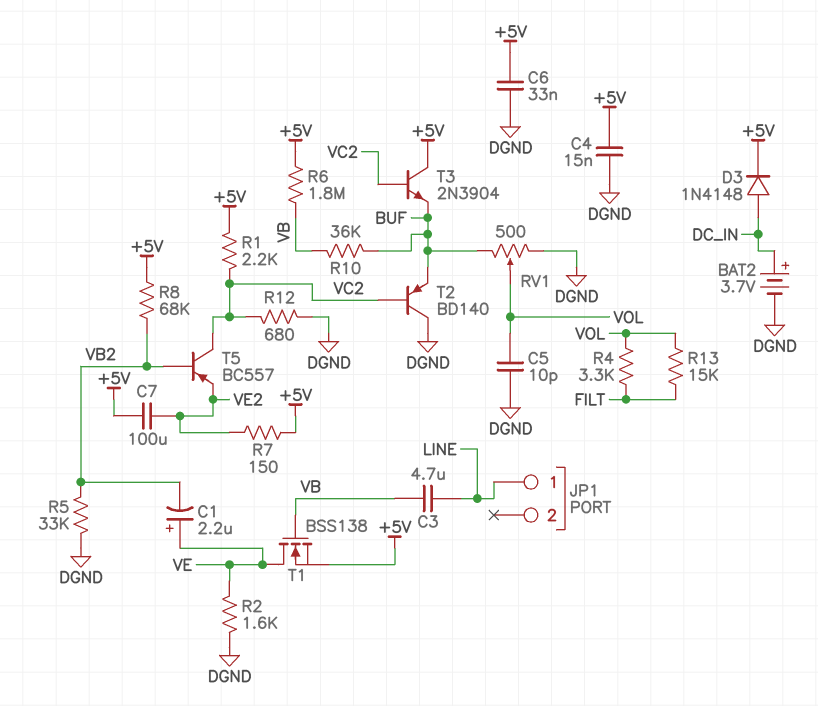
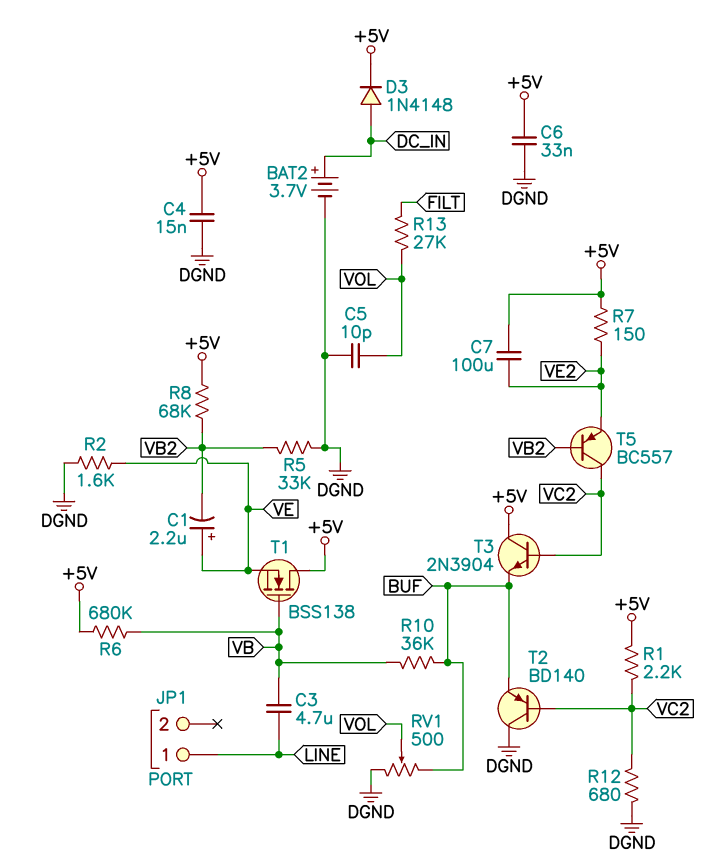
R4: 3.3k (FILT, VOL) -> none
R6: 1.8M (+5V, VB) -> 680k (+5V, VB)
R13: 15k (FILT, VOL) -> 27k (FILT, VOL)
T1: NMOS BSS138 (G VB, D VE, S +5V) -> NMOS BSS138 (G VB, D +5V, S VE)

